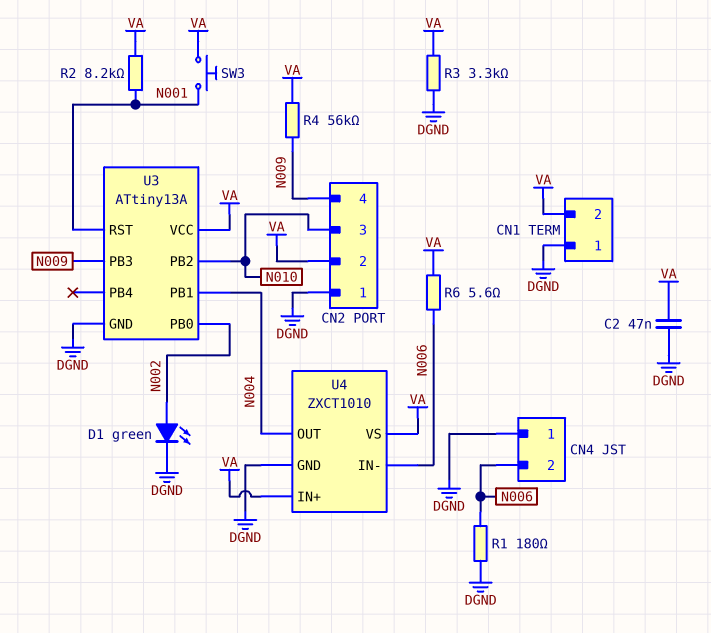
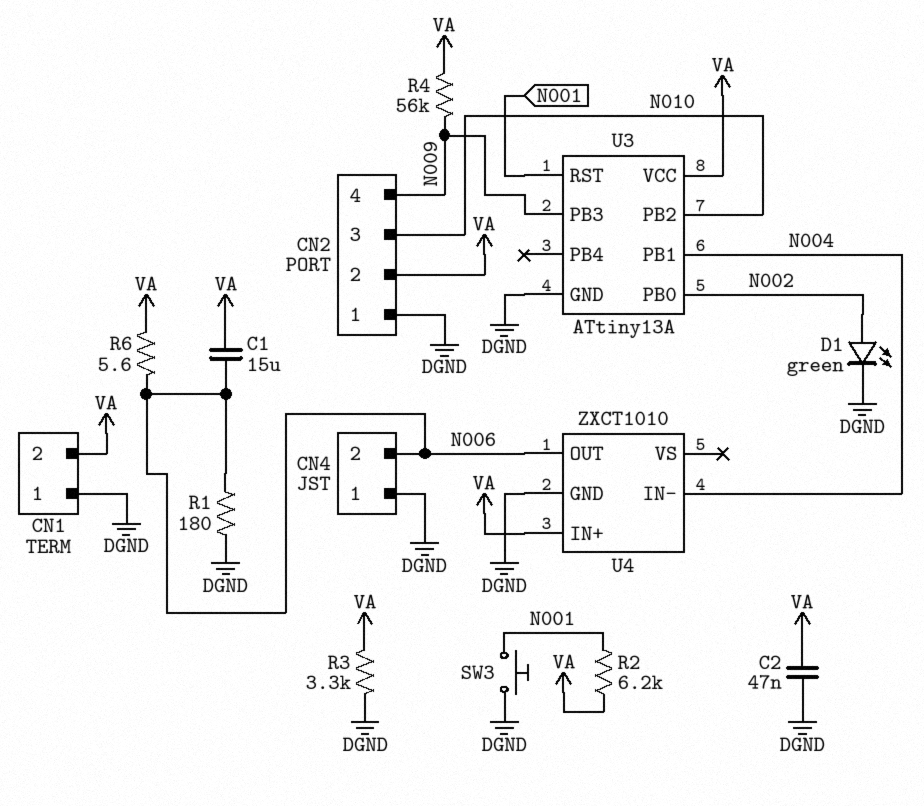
C1: none -> 15uF (N006, VA)
R2: 8.2k (N001, VA) -> 6.2k (N001, VA)
SW3: button (N001, VA) -> button (DGND, N001)
U4 pin IN-: N006 -> N004
U4 pin OUT: N004 -> N006
U4 pin VS: VA -> none

